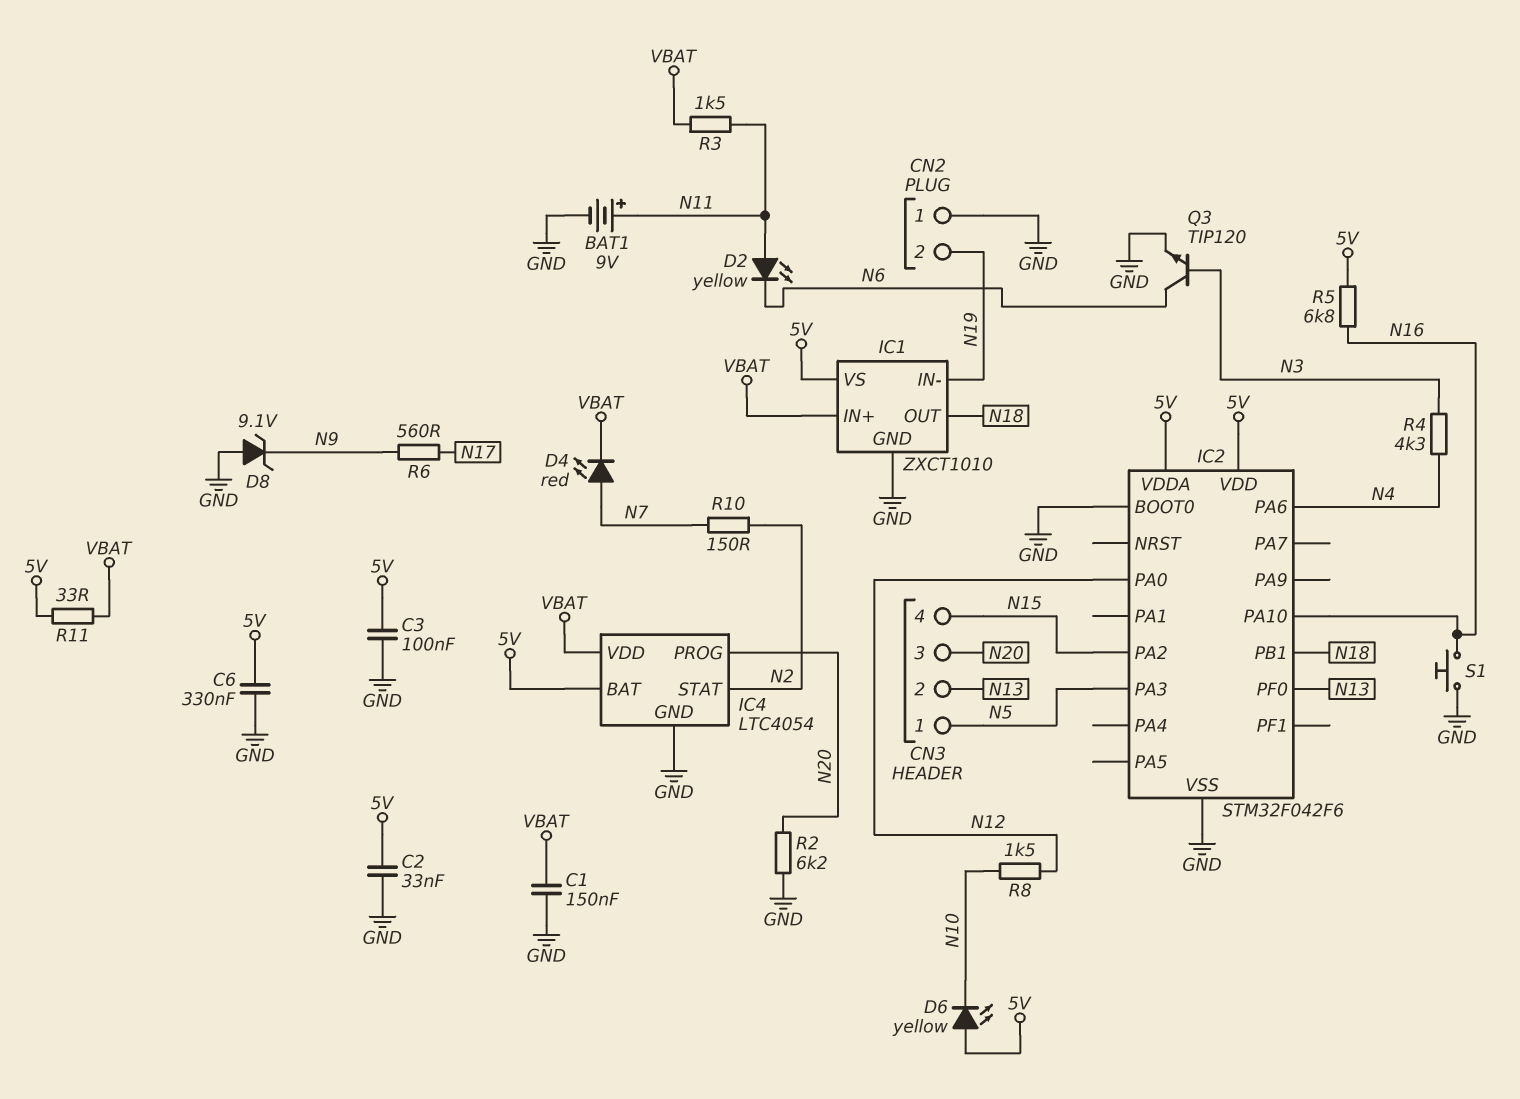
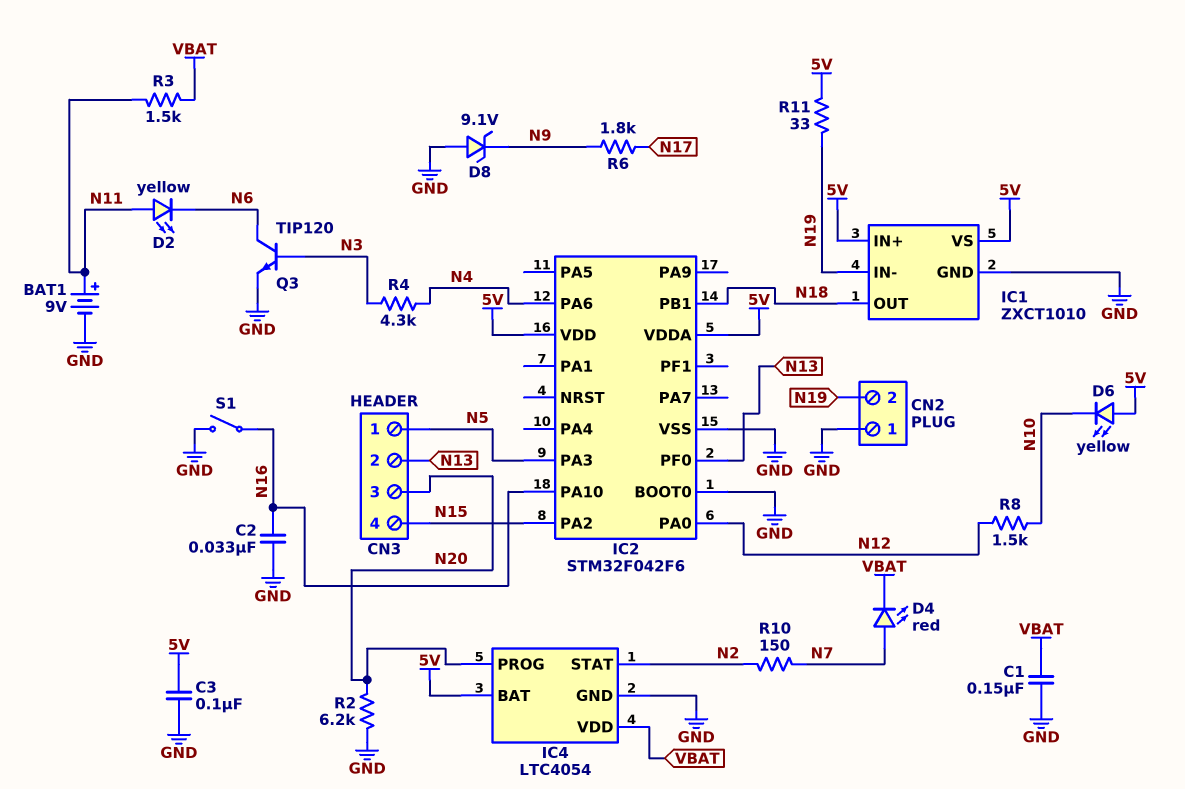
C2: 33nF (5V, GND) -> 33nF (GND, N16)
C6: 330nF (5V, GND) -> none
IC1 pin IN+: VBAT -> 5V
R5: 6.8k (5V, N16) -> none
R6: 560 (N9, N17) -> 1.8k (N9, N17)
R11: 33 (5V, VBAT) -> 33 (5V, N19)
S1: button (GND, N16) -> switch (GND, N16)

